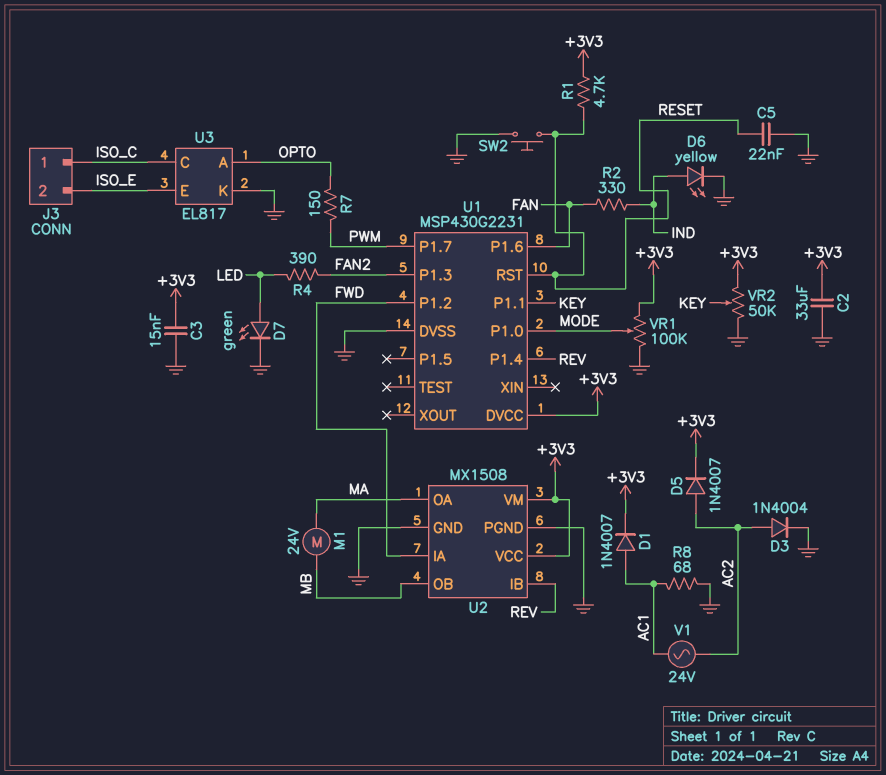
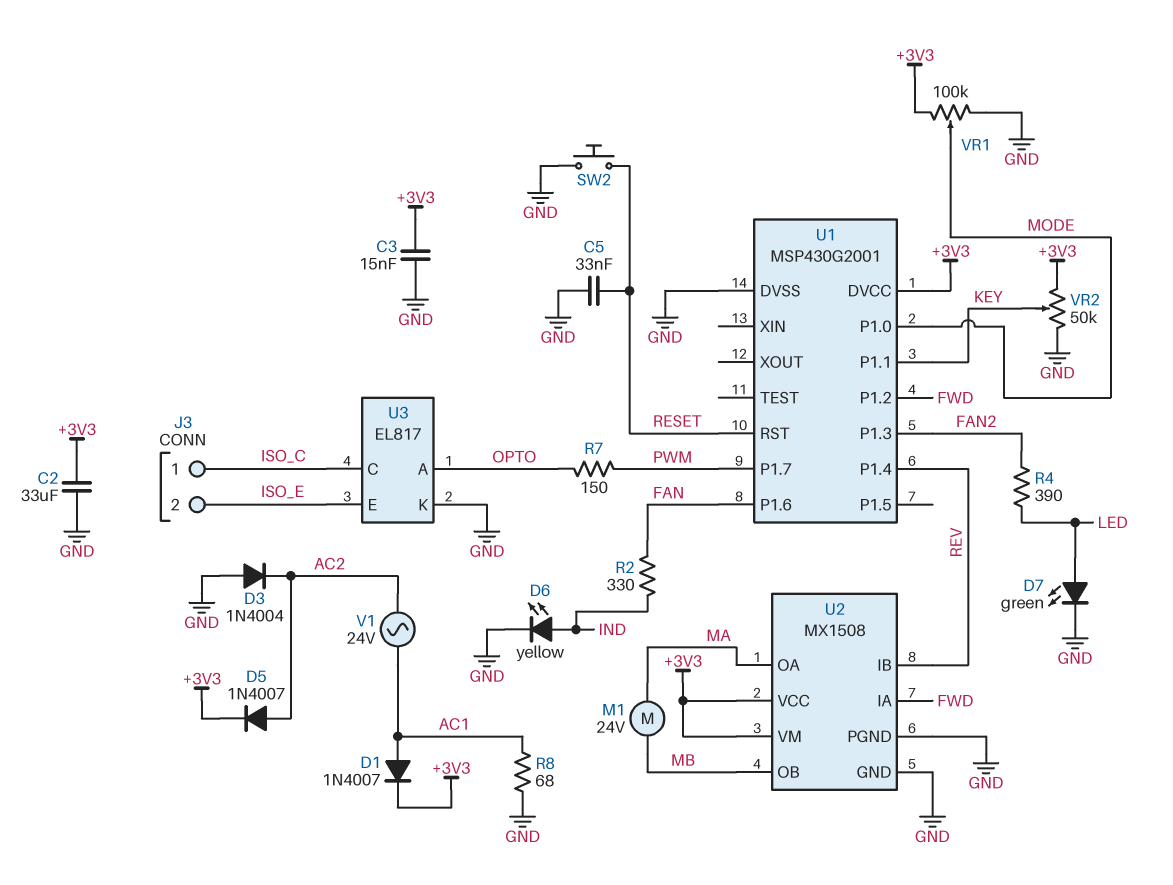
C5: 22nF (GND, RESET) -> 33nF (GND, RESET)
D3: diode 1N4004 (A AC2, K GND) -> diode 1N4004 (A GND, K AC2)
R1: 4.7k (+3V3, RESET) -> none
U1: MSP430G2231 -> MSP430G2001

